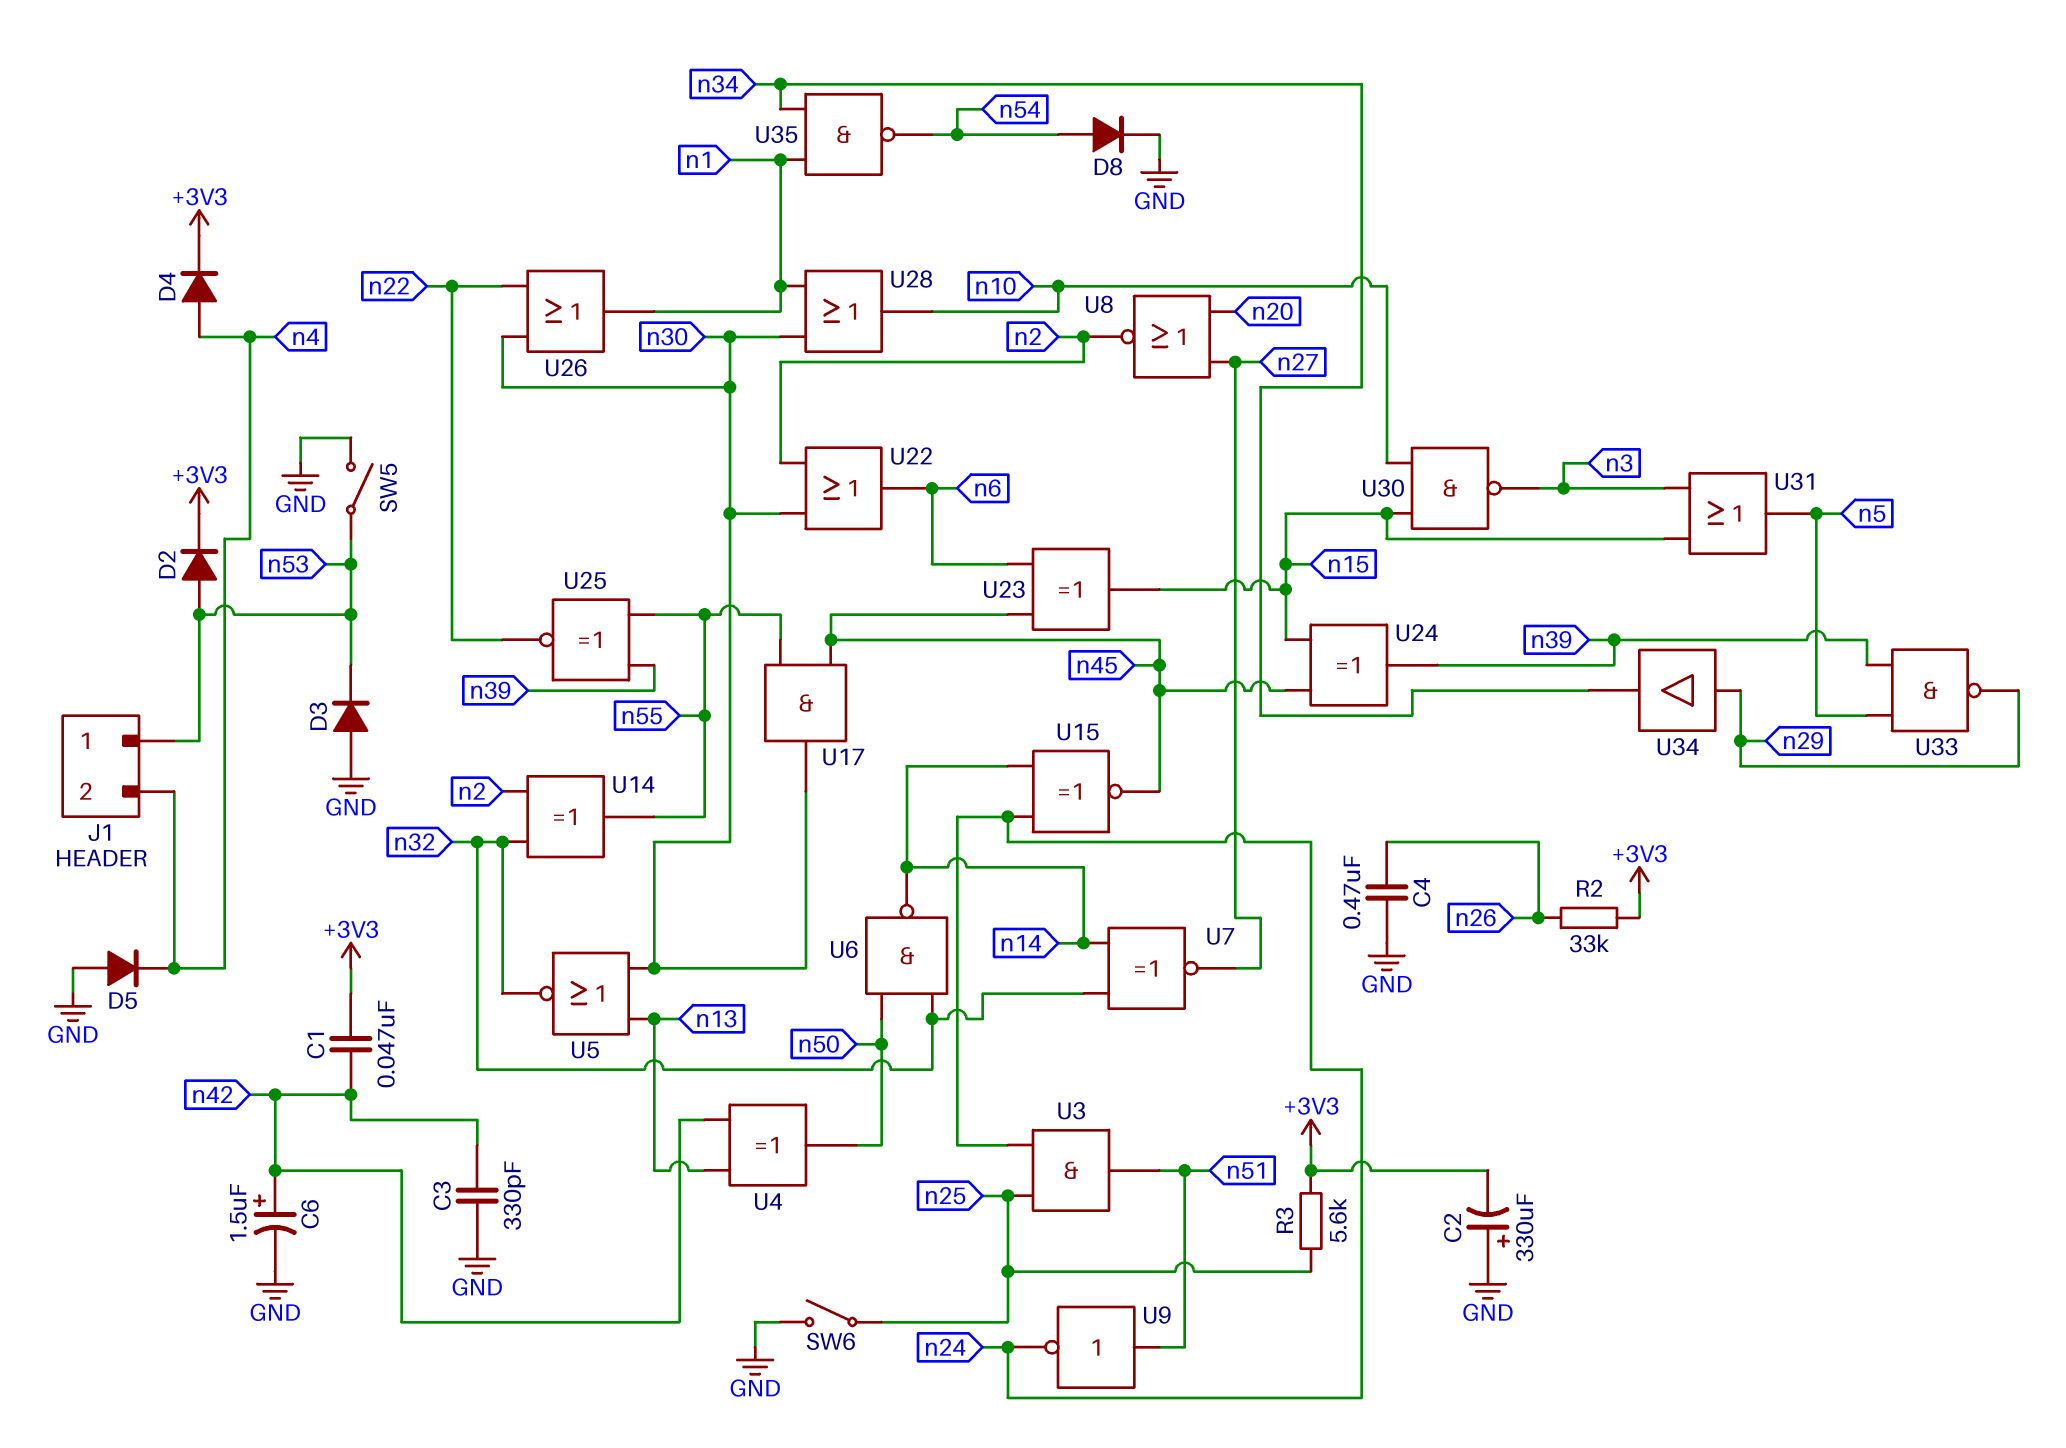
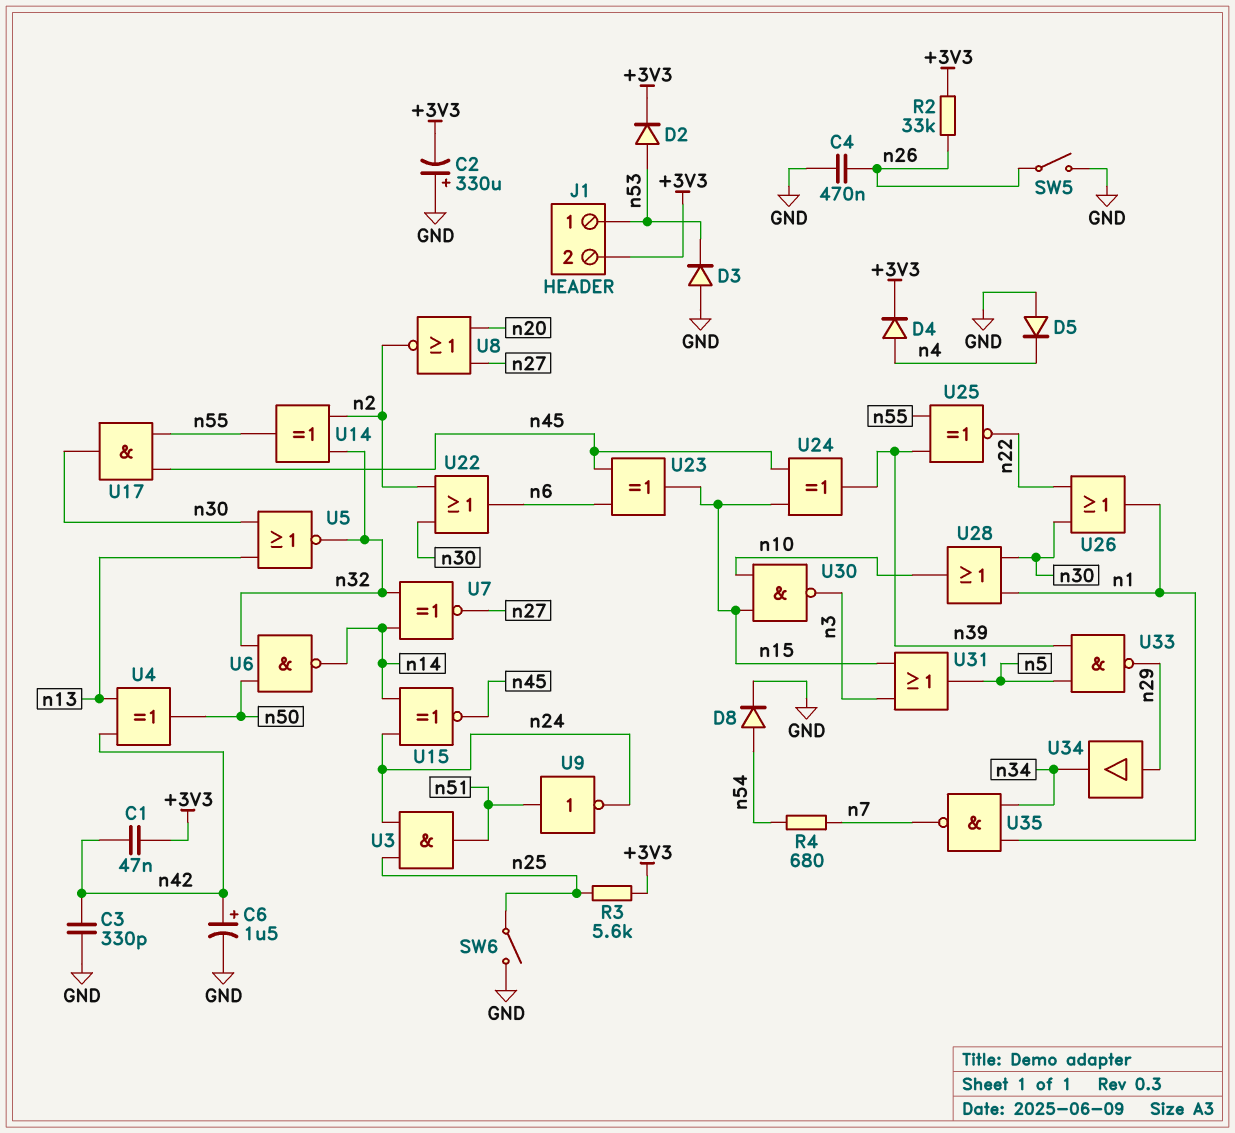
J1 pin 2: n4 -> +3V3
R4: none -> 680 (n7, n54)
SW5: switch (GND, n53) -> switch (GND, n26)
U35: NAND (in n1, in n34, out n54) -> NAND (in n1, in n34, out n7)

